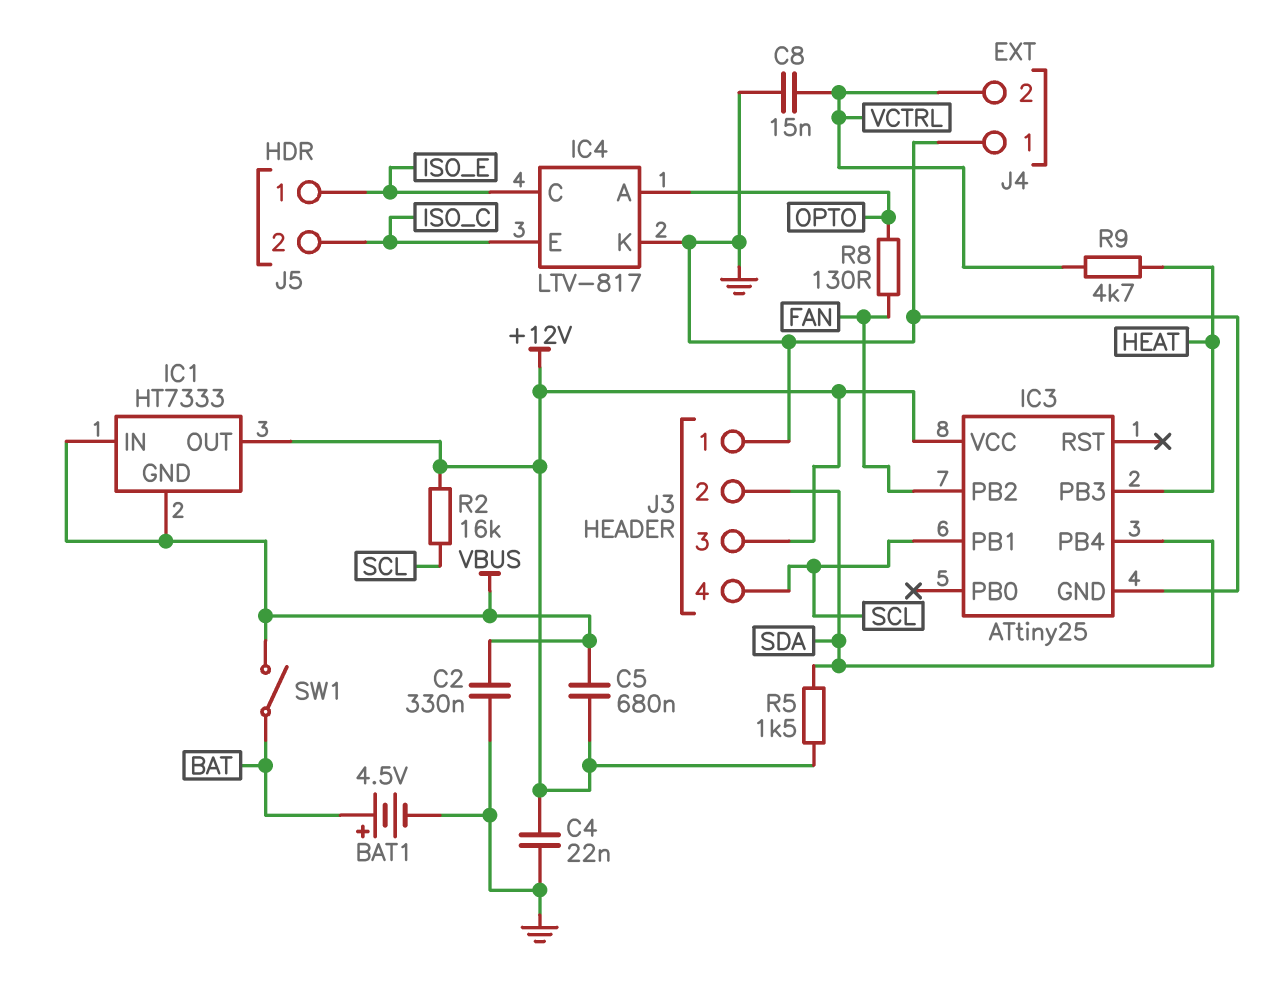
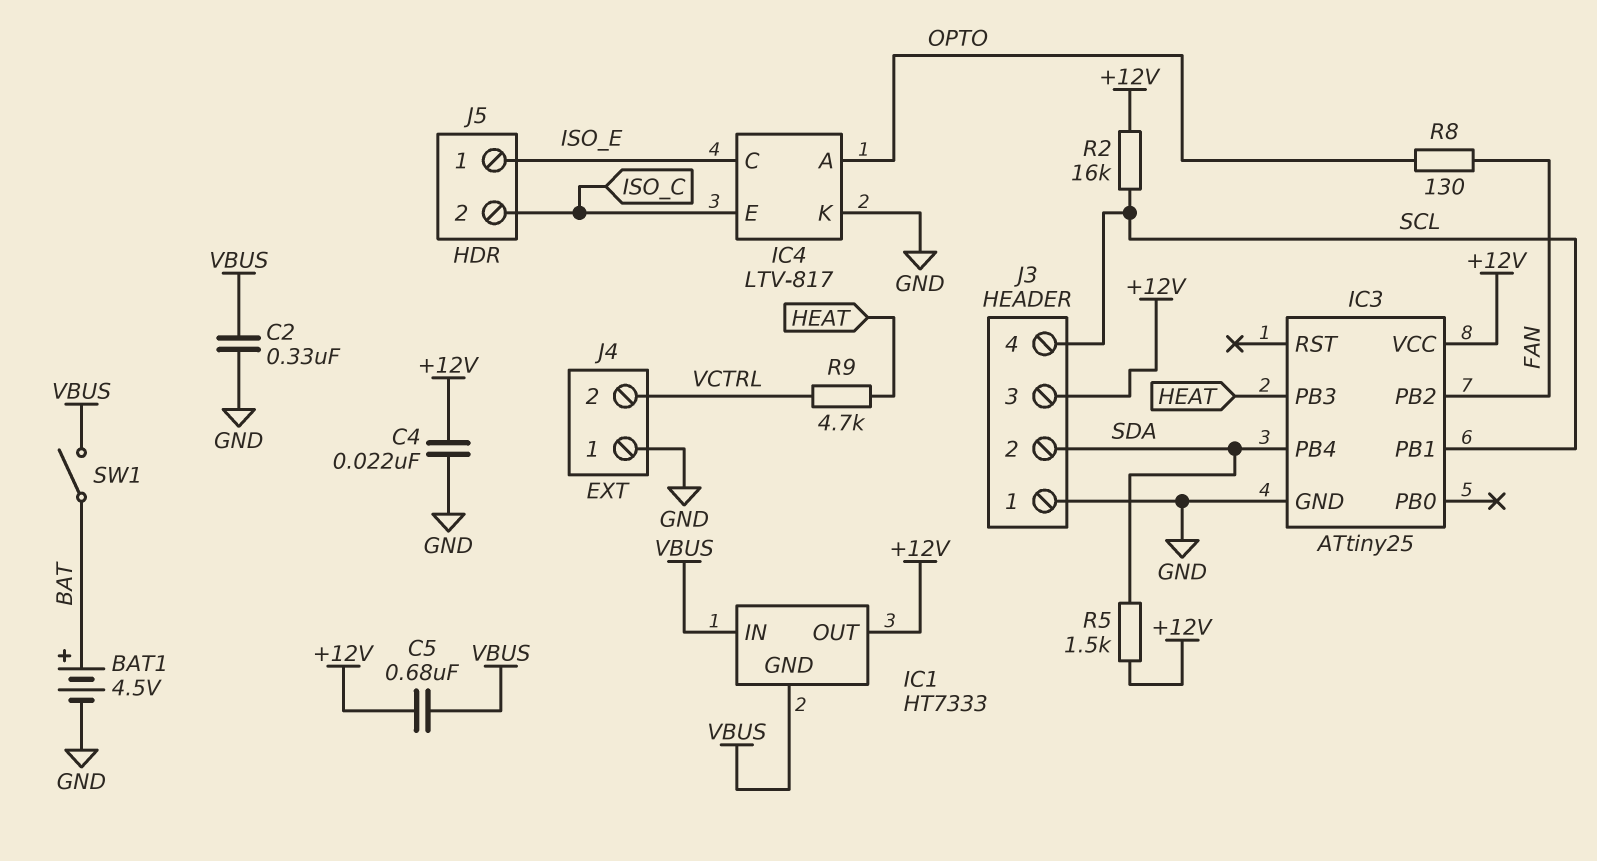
C8: 15nF (GND, VCTRL) -> none

